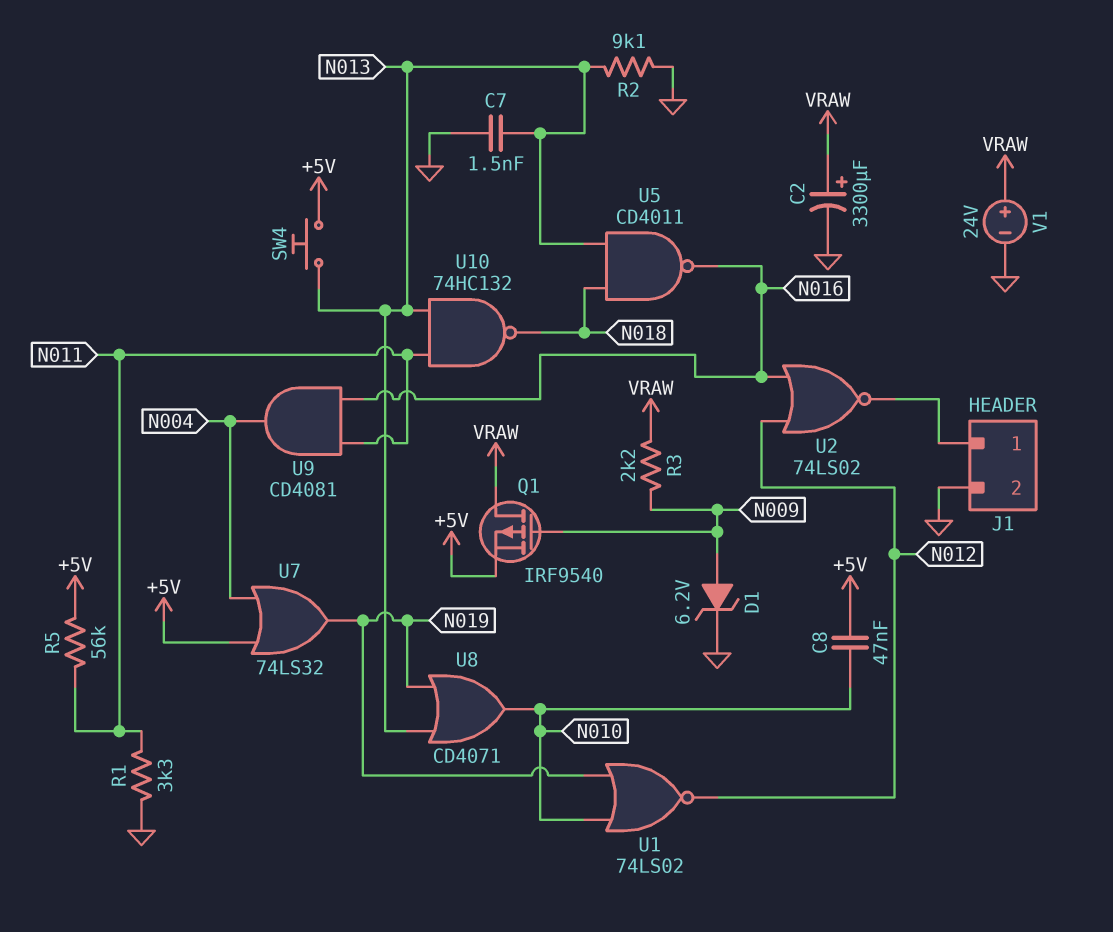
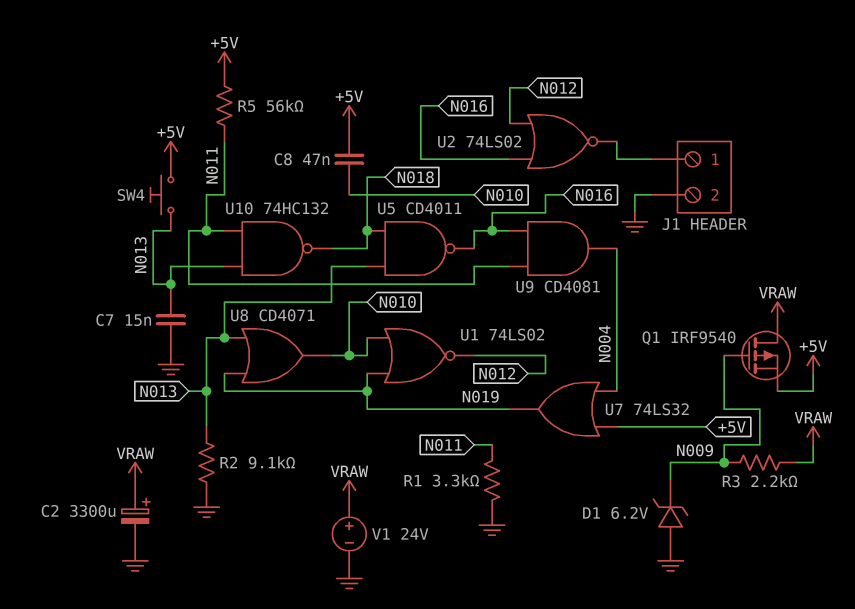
C7: 1.5nF (GND, N013) -> 15nF (GND, N013)
D1: zener 6.2V (A N009, K GND) -> zener 6.2V (A GND, K N009)

